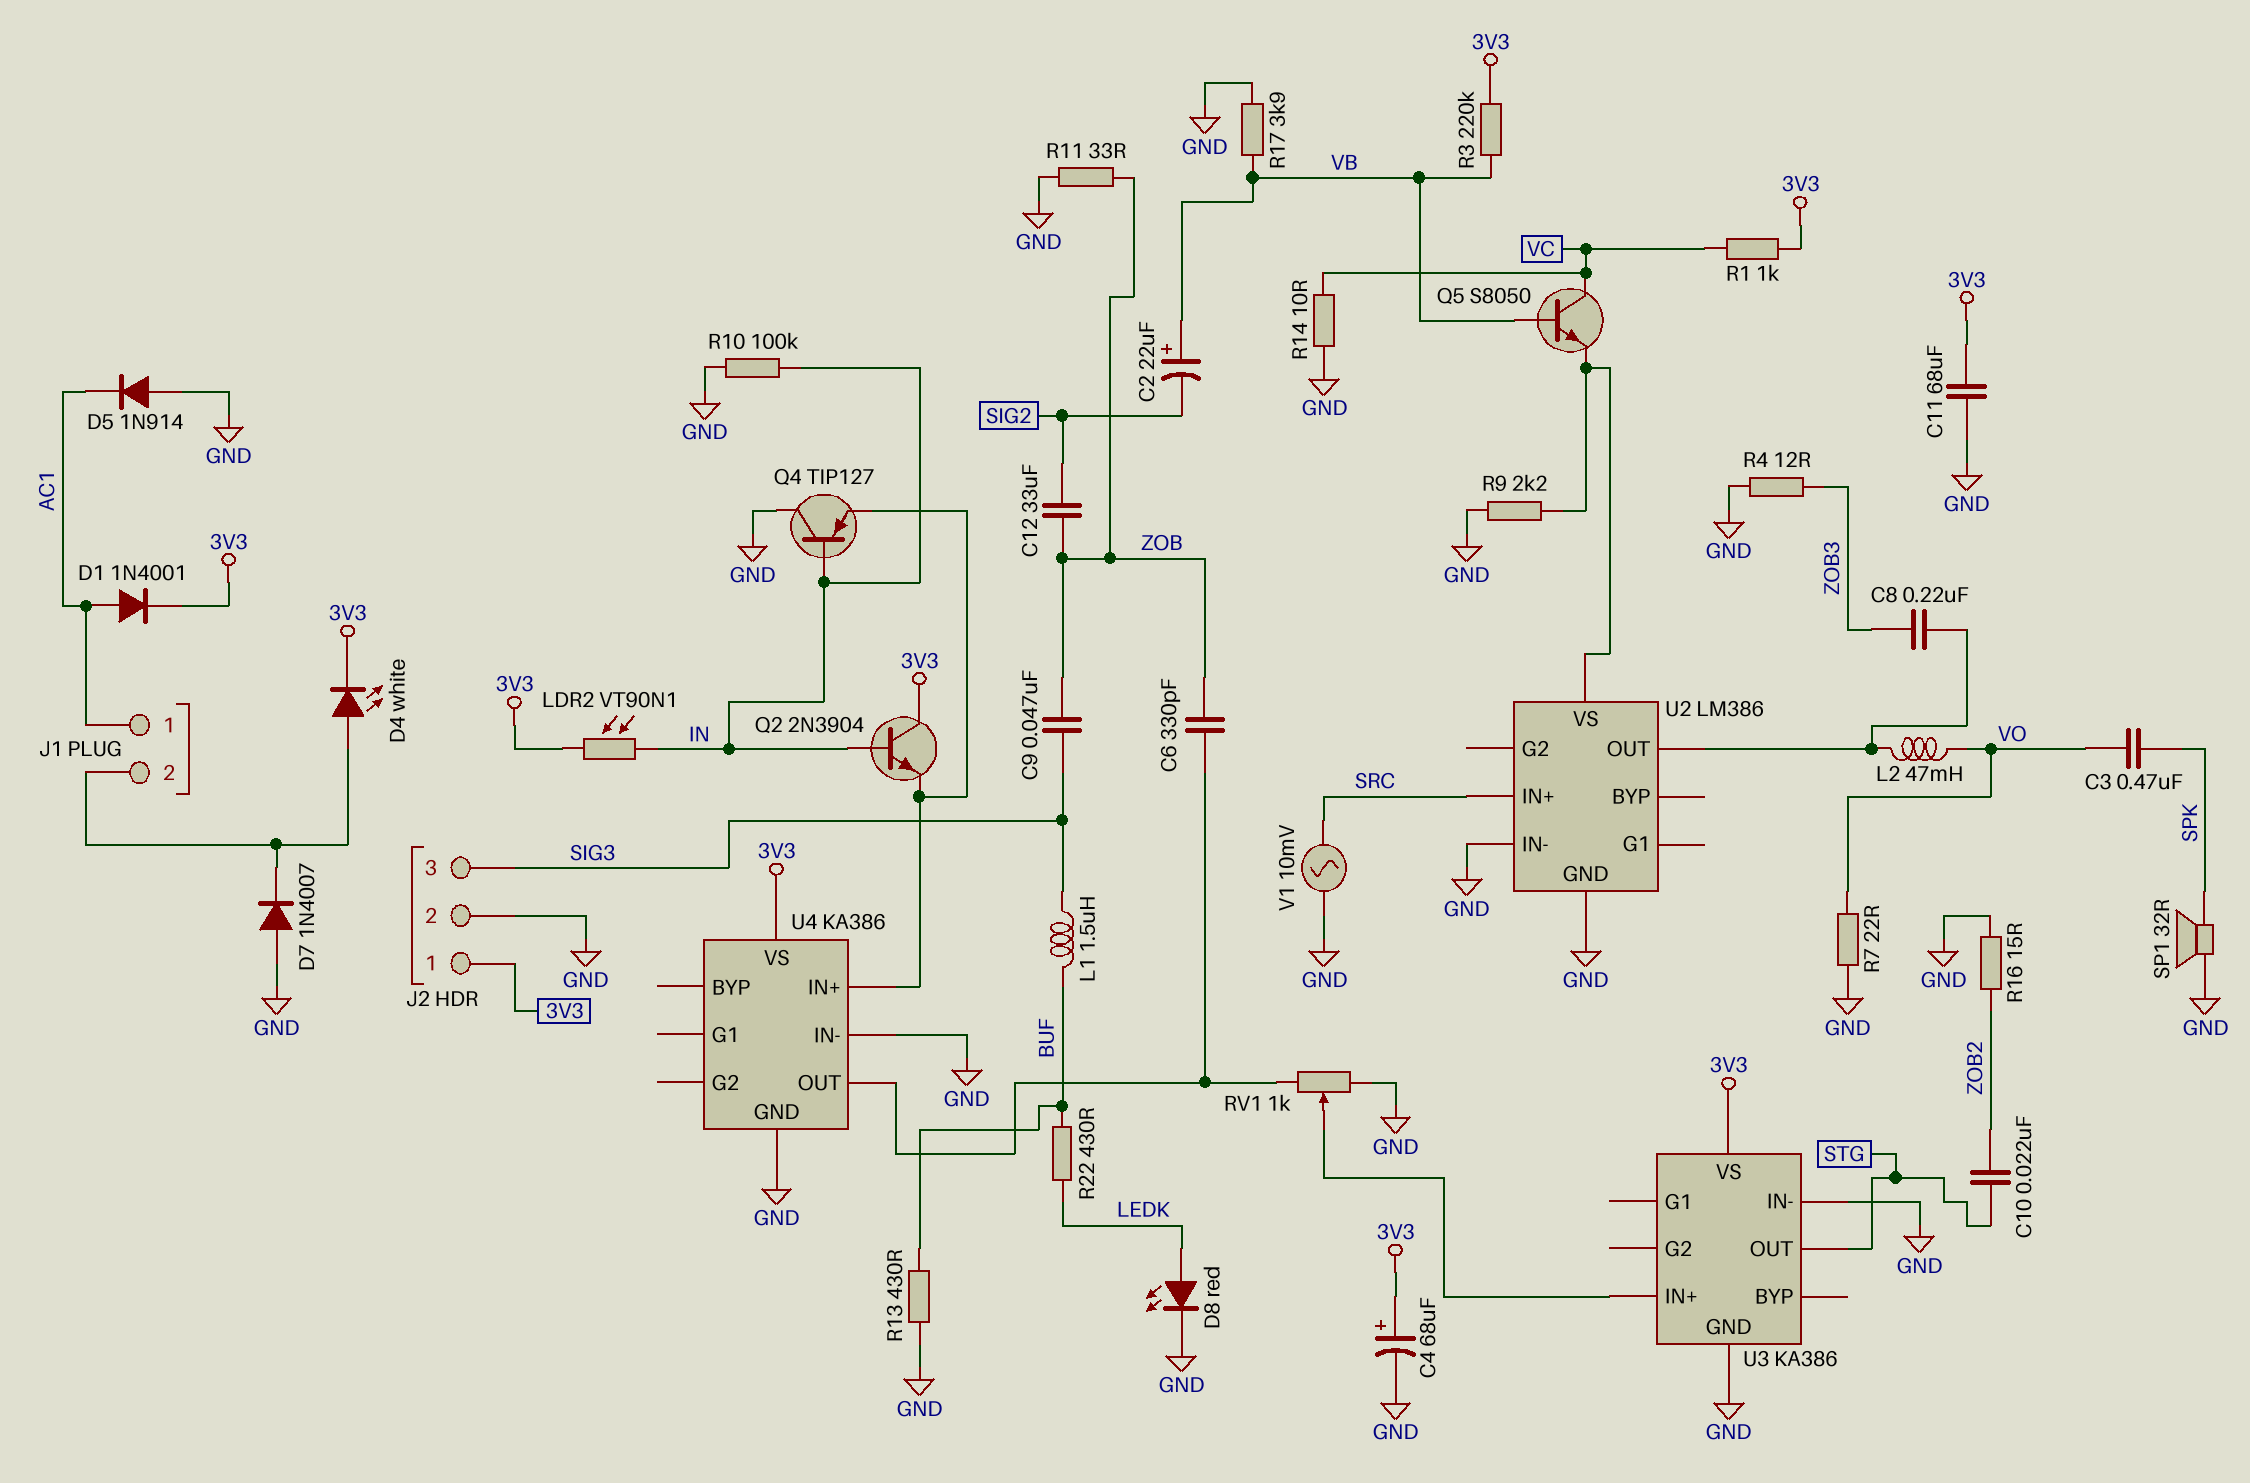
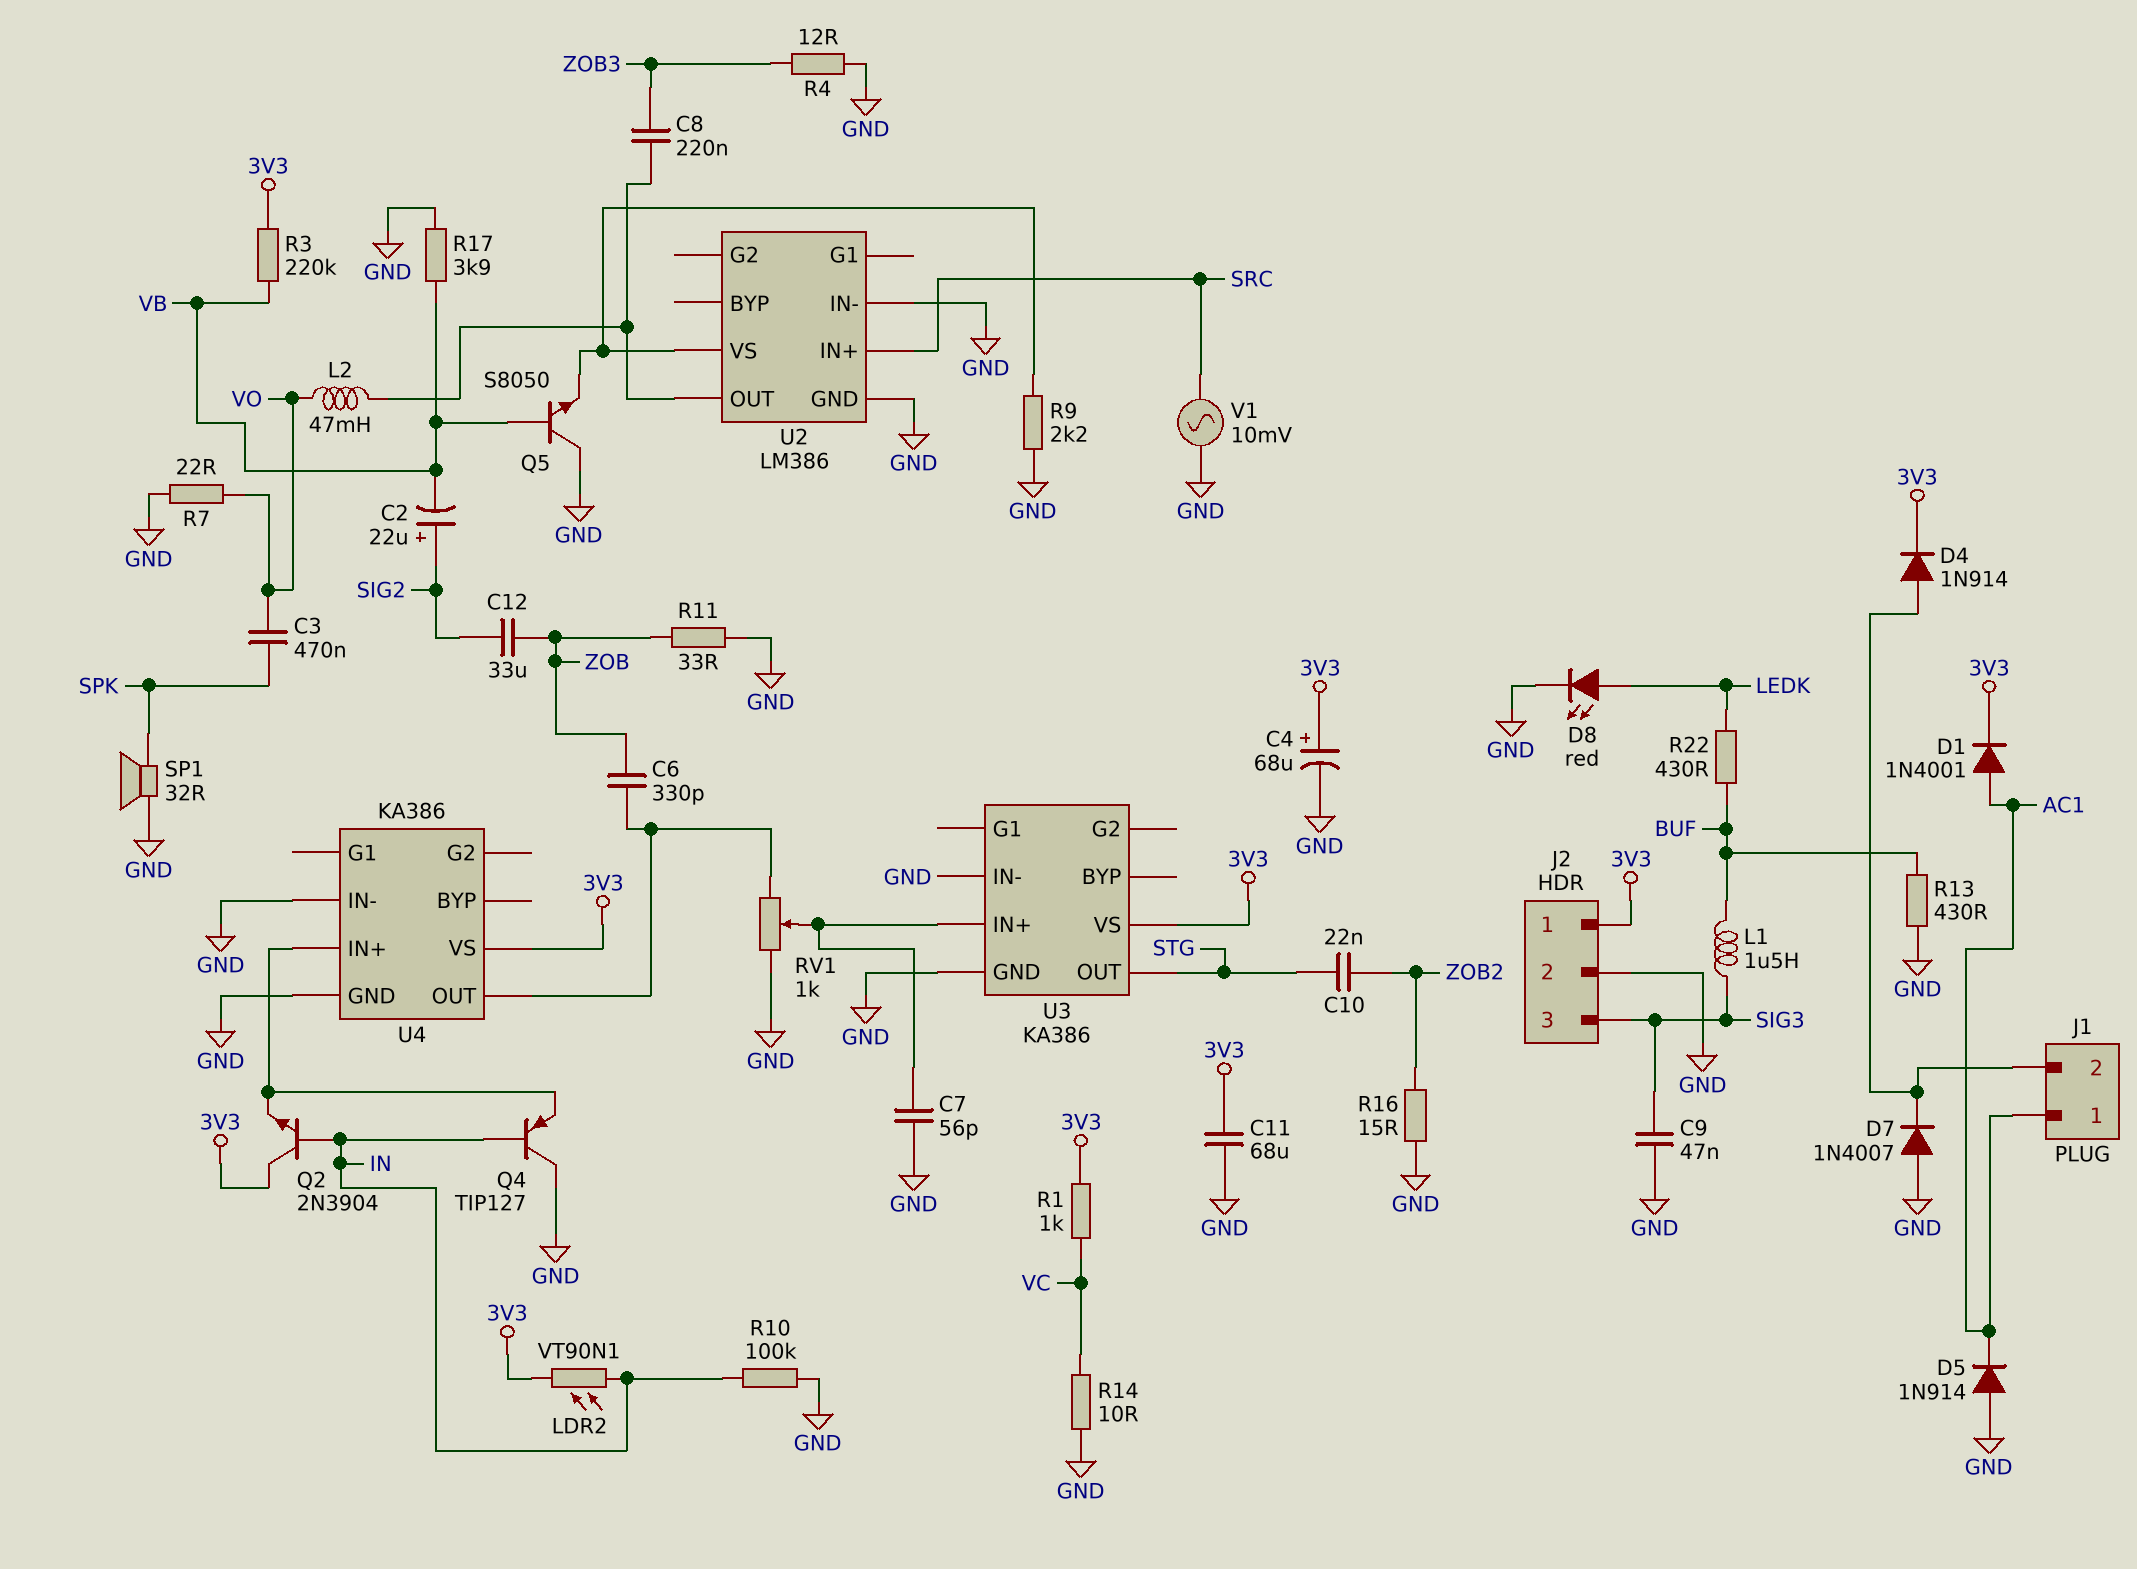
C2: 22uF (plus VB, minus SIG2) -> 22uF (plus SIG2, minus VB)
C7: none -> 56pF (GND, U3/IN+)
C9: 47nF (SIG3, ZOB) -> 47nF (GND, SIG3)
D4: LED white (A J1/2, K 3V3) -> diode 1N914 (A J1/2, K 3V3)
Q5: NPN S8050 (B VB, C VC, E U2/VS) -> NPN S8050 (B VB, C GND, E U2/VS)

